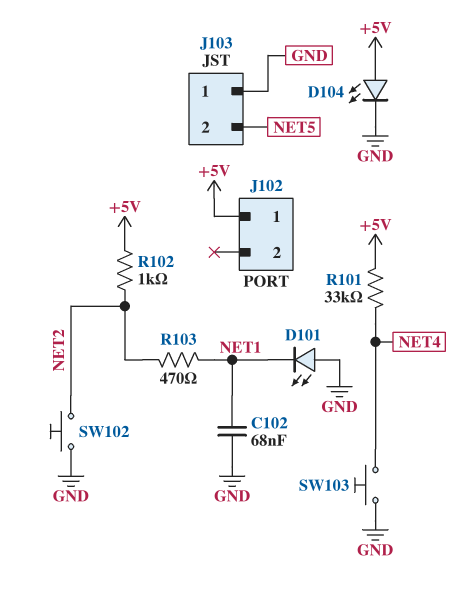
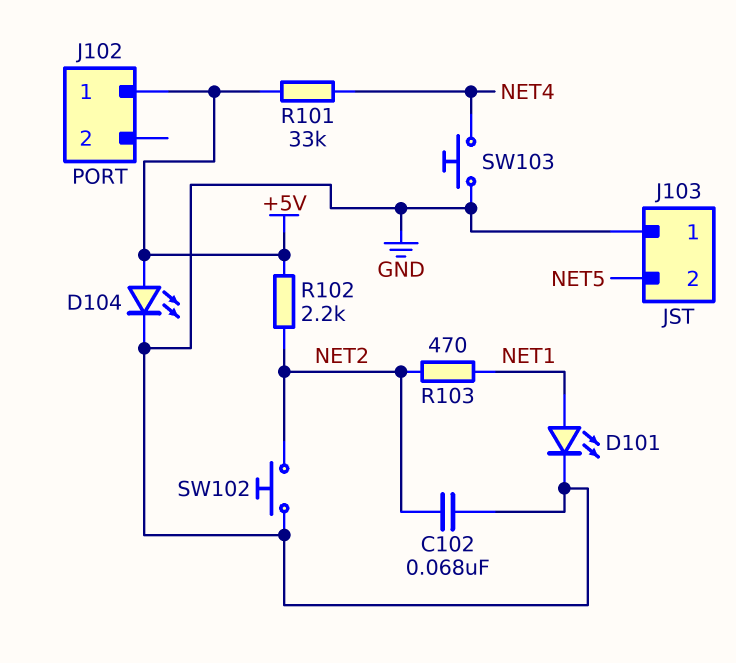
C102: 68nF (GND, NET1) -> 68nF (GND, NET2)
D101: LED (A GND, K NET1) -> LED (A NET1, K GND)
R102: 1k (+5V, NET2) -> 2.2k (+5V, NET2)

